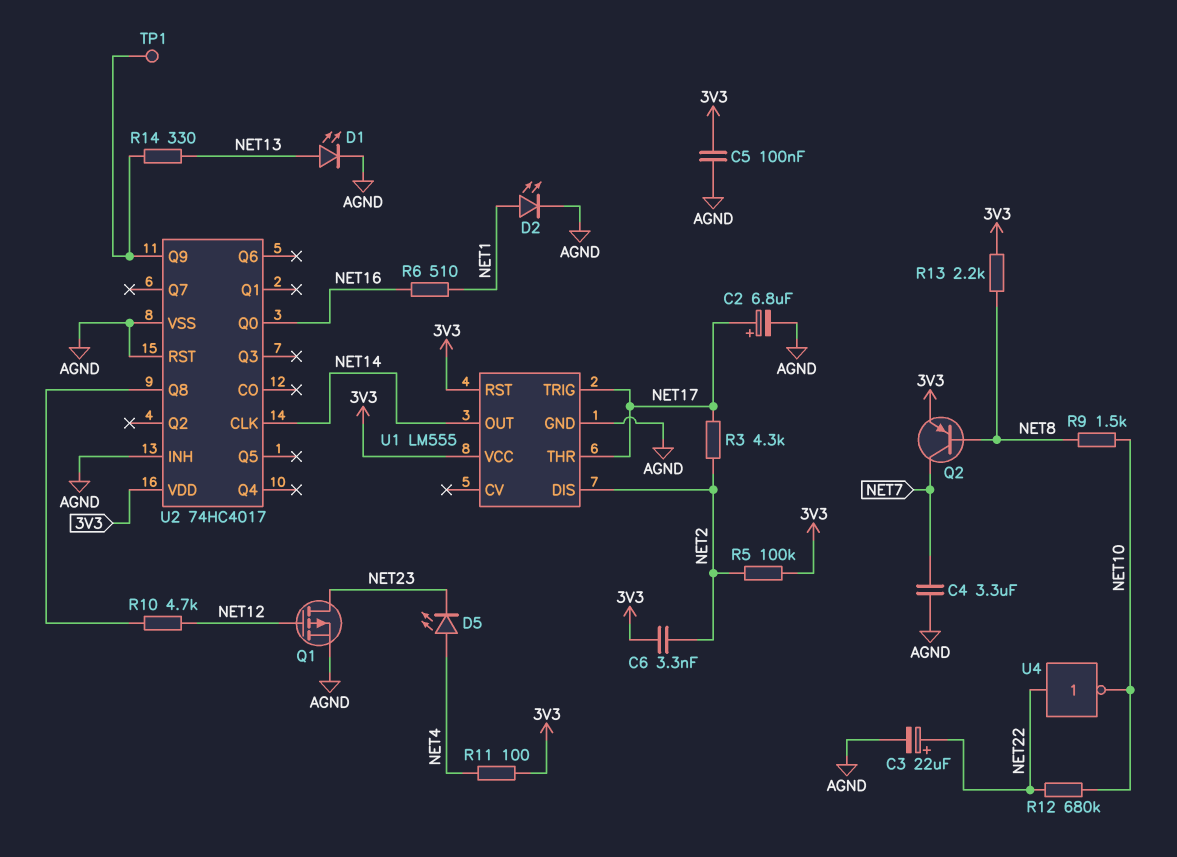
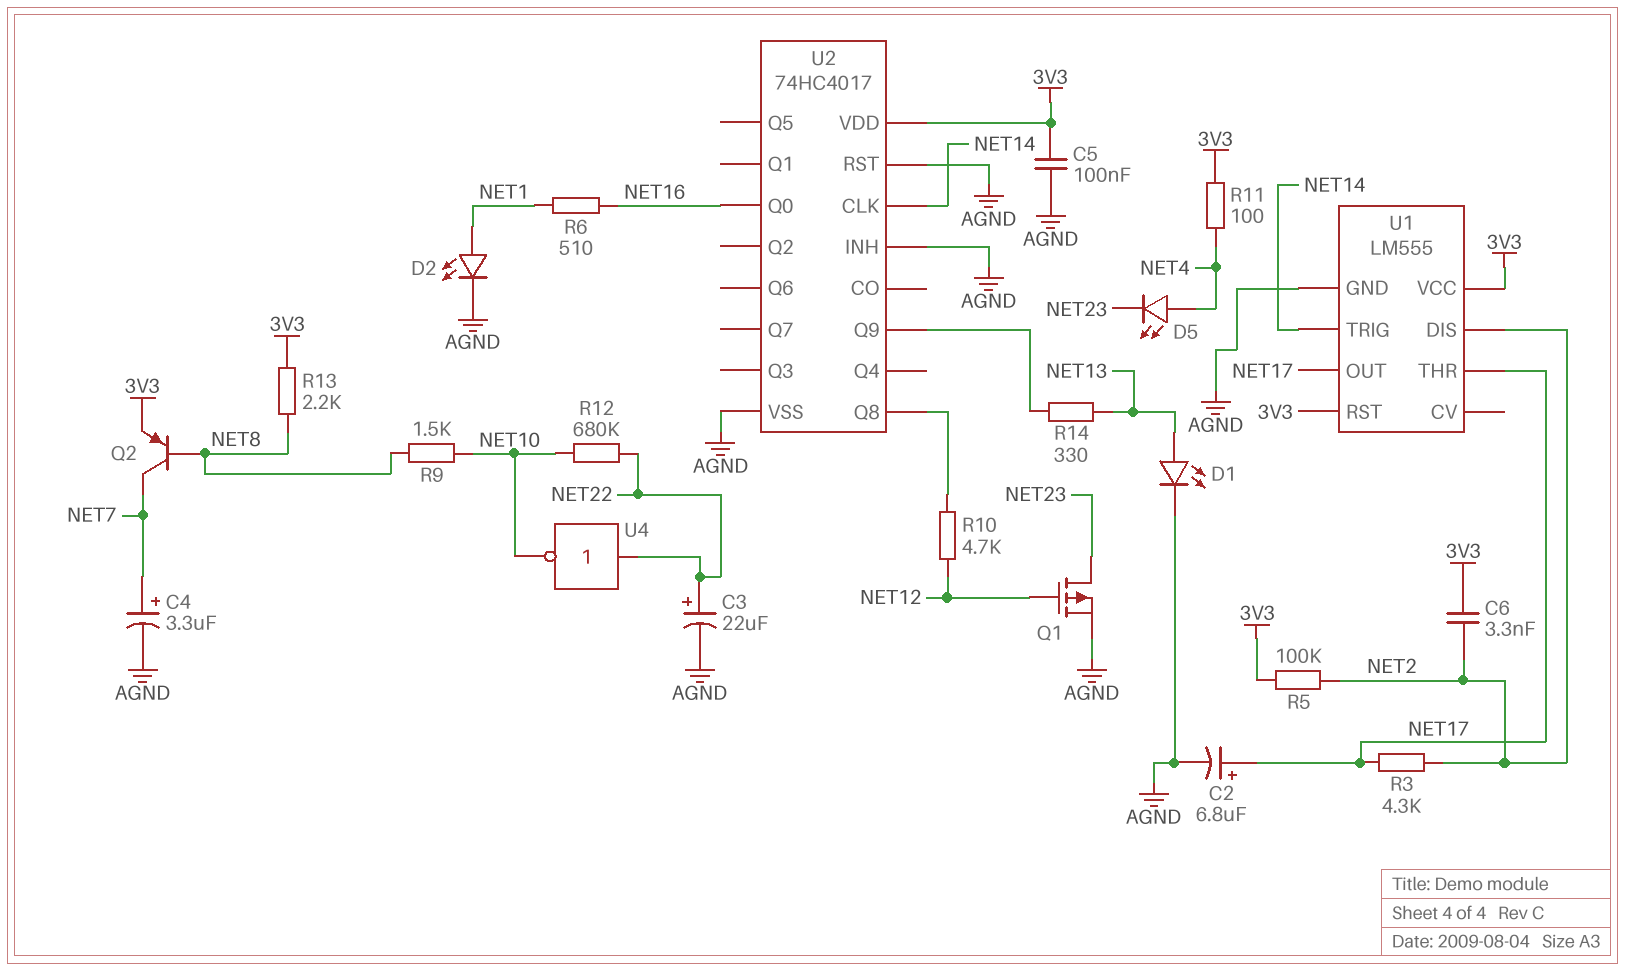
C4: 3.3uF (AGND, NET7) -> 3.3uF (plus NET7, minus AGND)
TP1: test point (U2/Q9) -> none
U1 pin OUT: NET14 -> NET17
U1 pin TRIG: NET17 -> NET14

